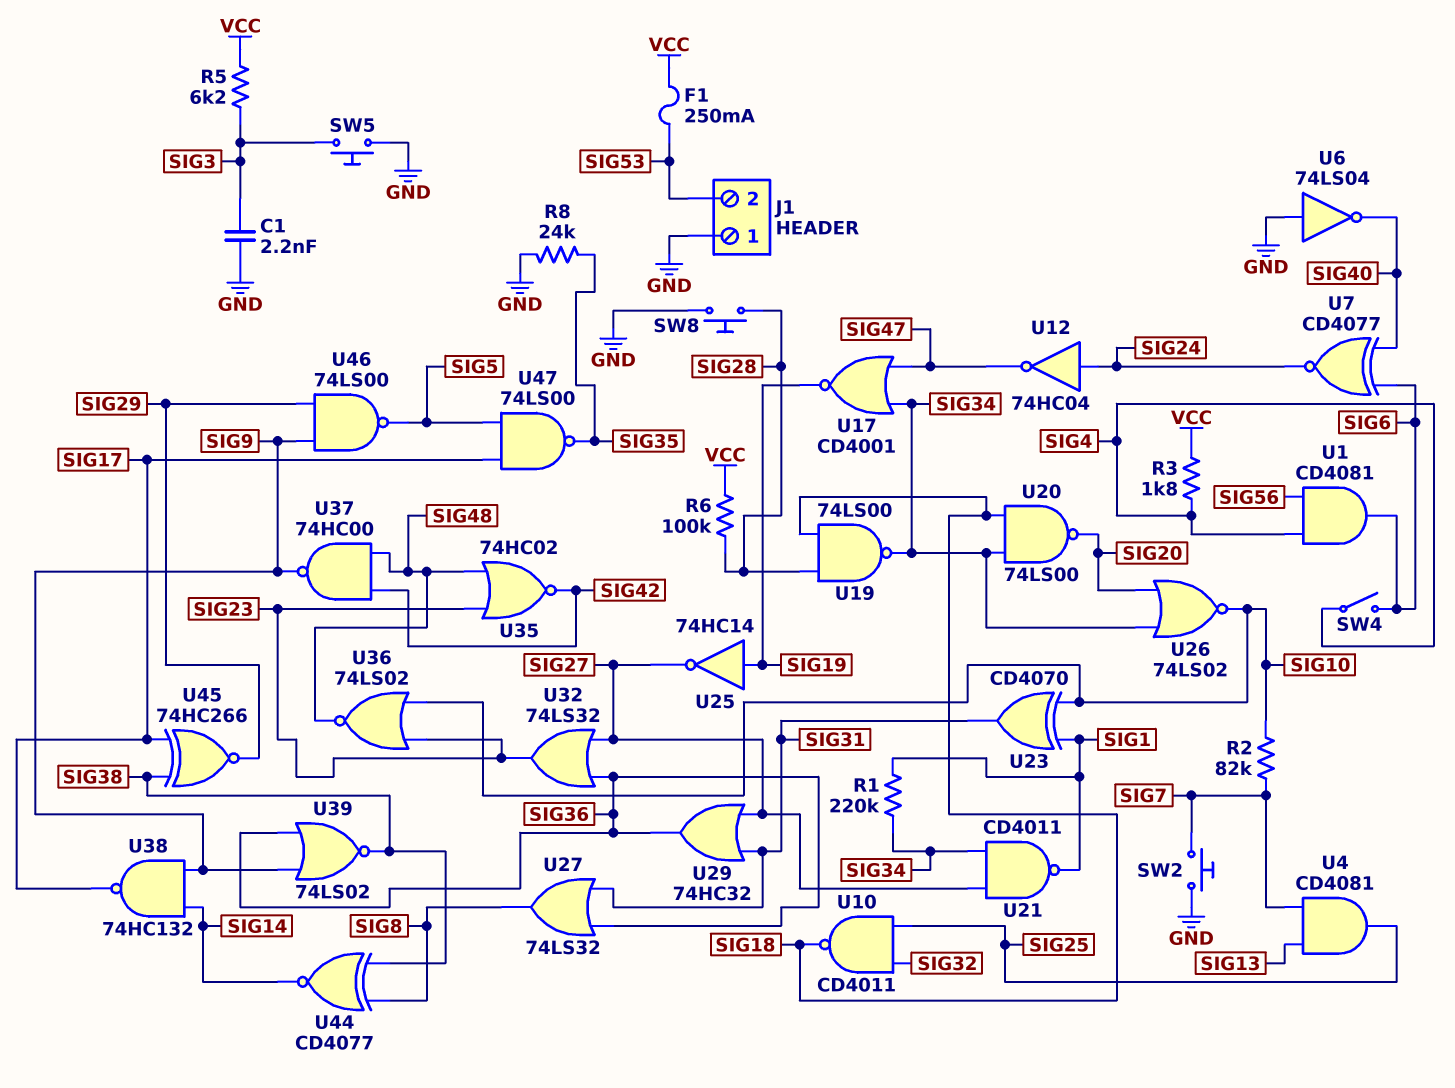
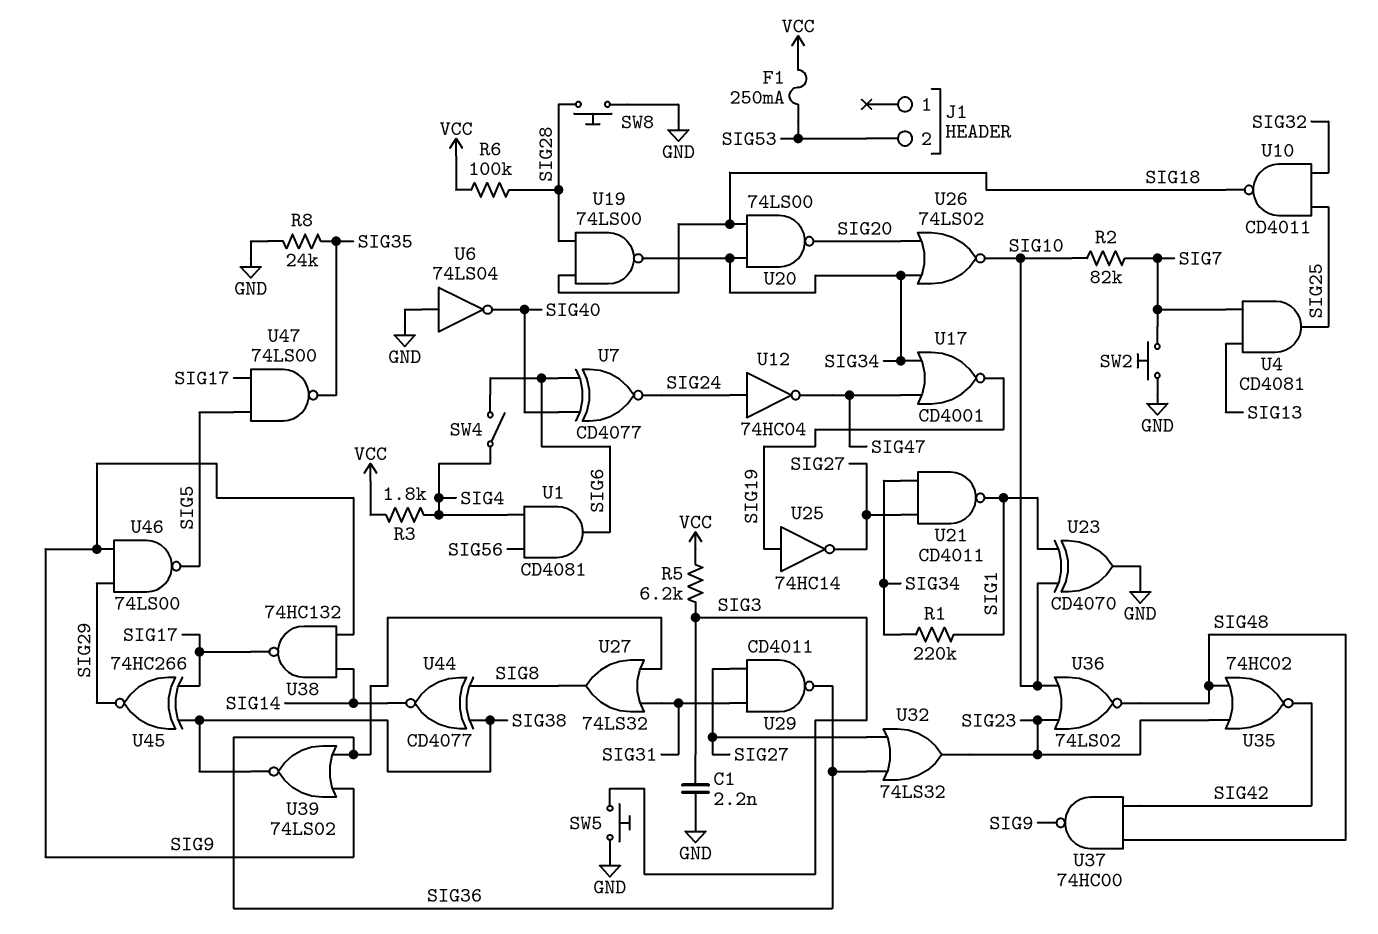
J1 pin 1: GND -> none
U23: XOR CD4070 (in SIG1, in SIG10, out SIG31) -> XOR CD4070 (in SIG1, in SIG10, out GND)
U29: OR 74HC32 (in SIG27, in SIG31, out SIG36) -> NAND CD4011 (in SIG27, in SIG31, out SIG36)

